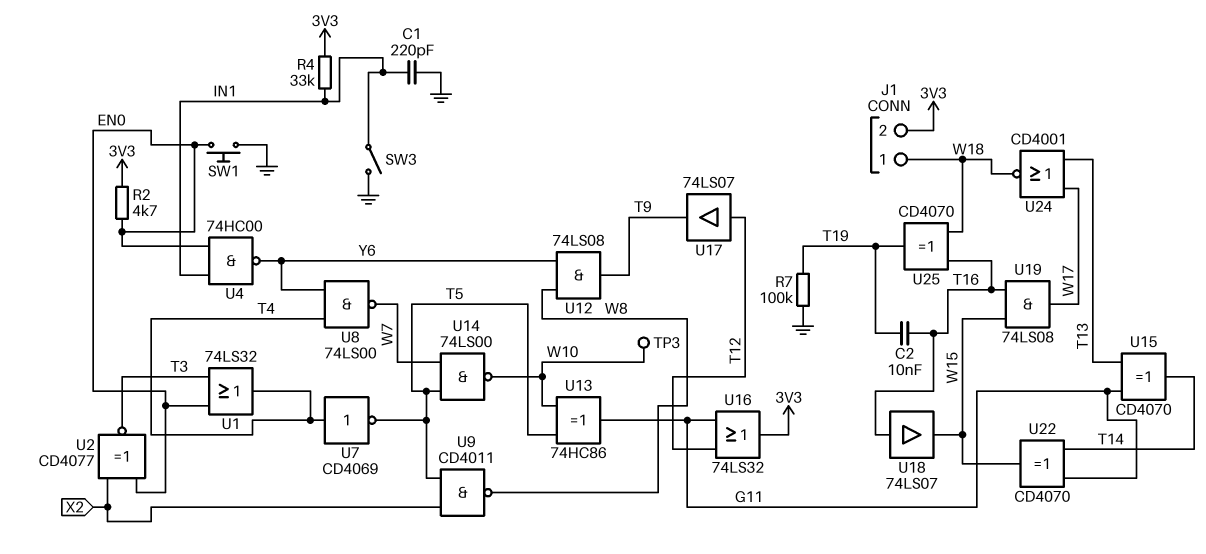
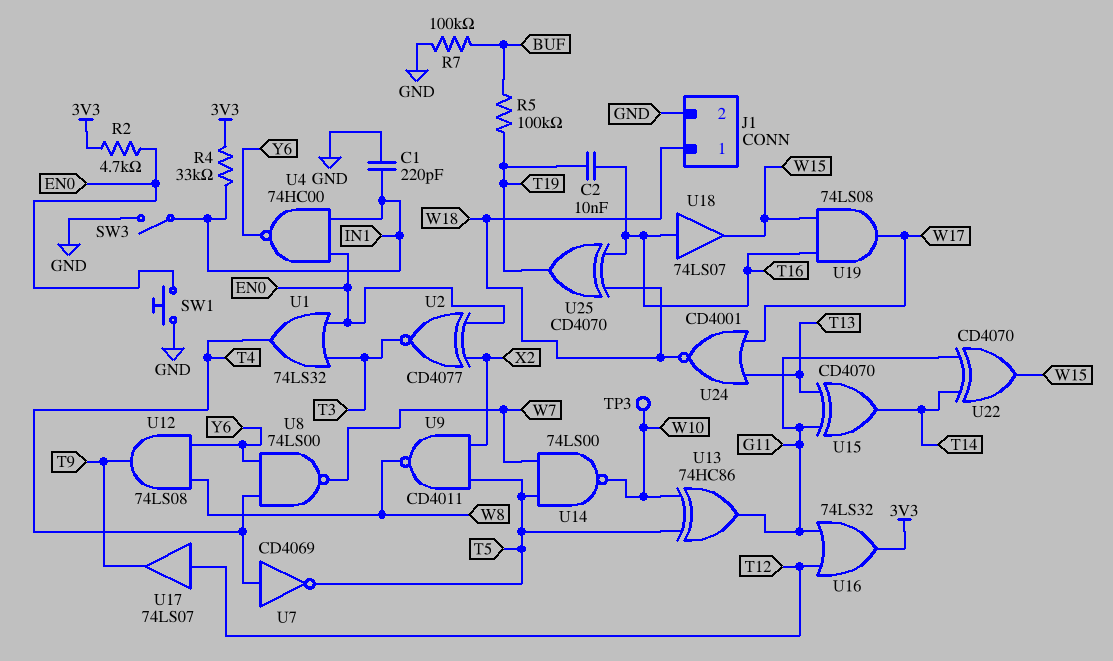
J1 pin 2: 3V3 -> GND
R5: none -> 100k (BUF, T19)
R7: 100k (GND, T19) -> 100k (BUF, GND)

